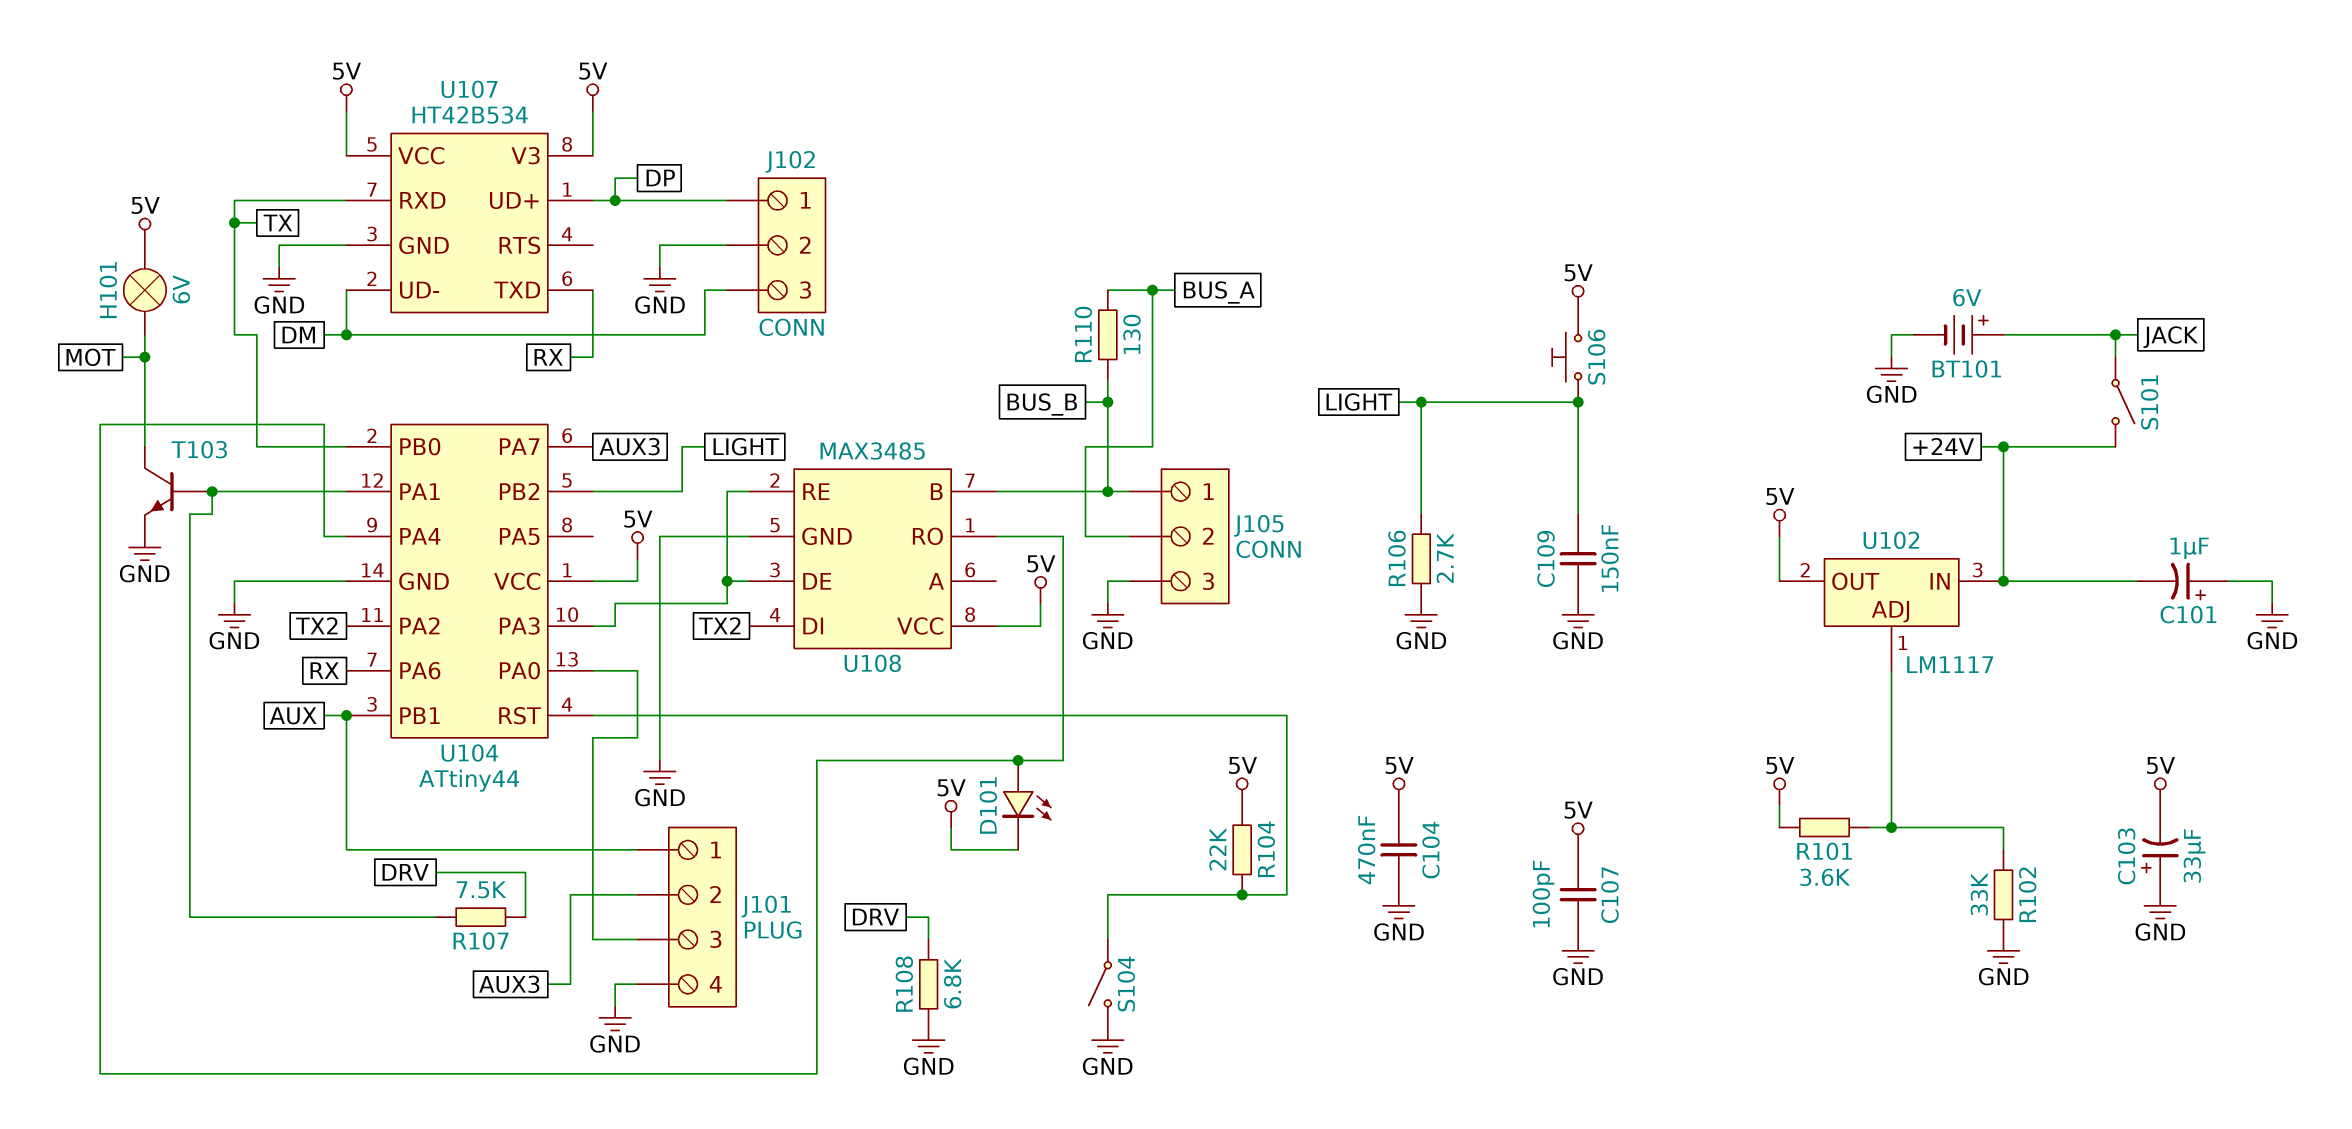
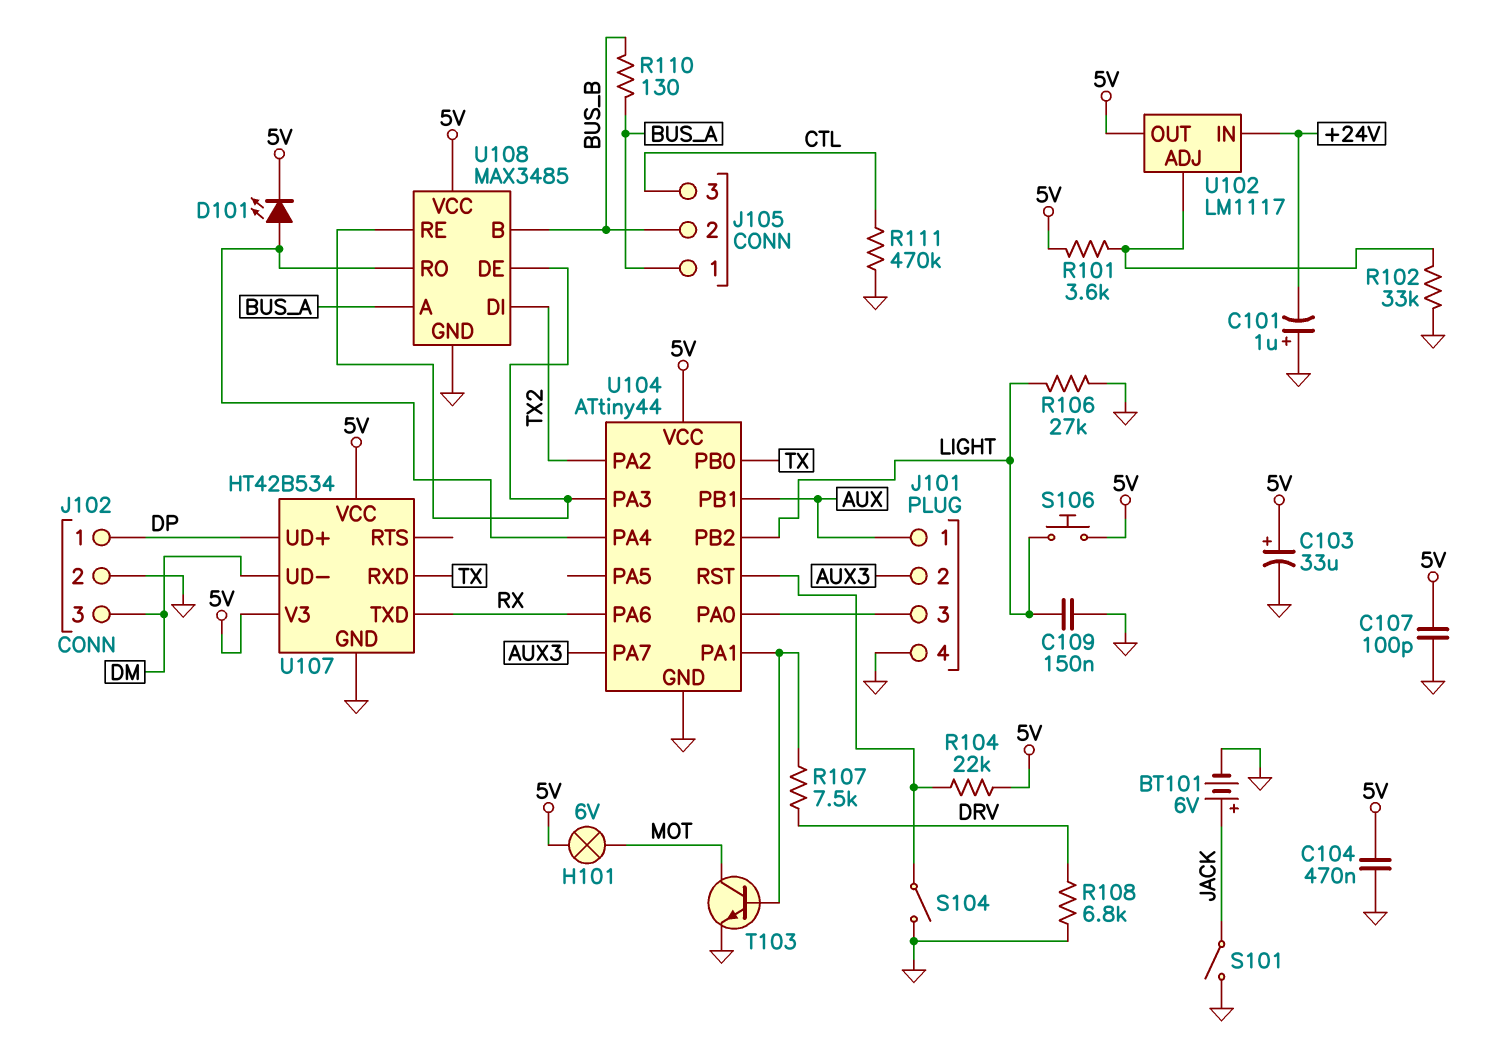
C103: 33uF (plus GND, minus 5V) -> 33uF (plus 5V, minus GND)
J105 pin 1: BUS_B -> BUS_A
J105 pin 2: BUS_A -> BUS_B
J105 pin 3: GND -> CTL
R106: 2.7k (GND, LIGHT) -> 27k (GND, LIGHT)
R111: none -> 470k (CTL, GND)
S101: switch (+24V, JACK) -> switch (GND, JACK)
U108 pin A: none -> BUS_A

